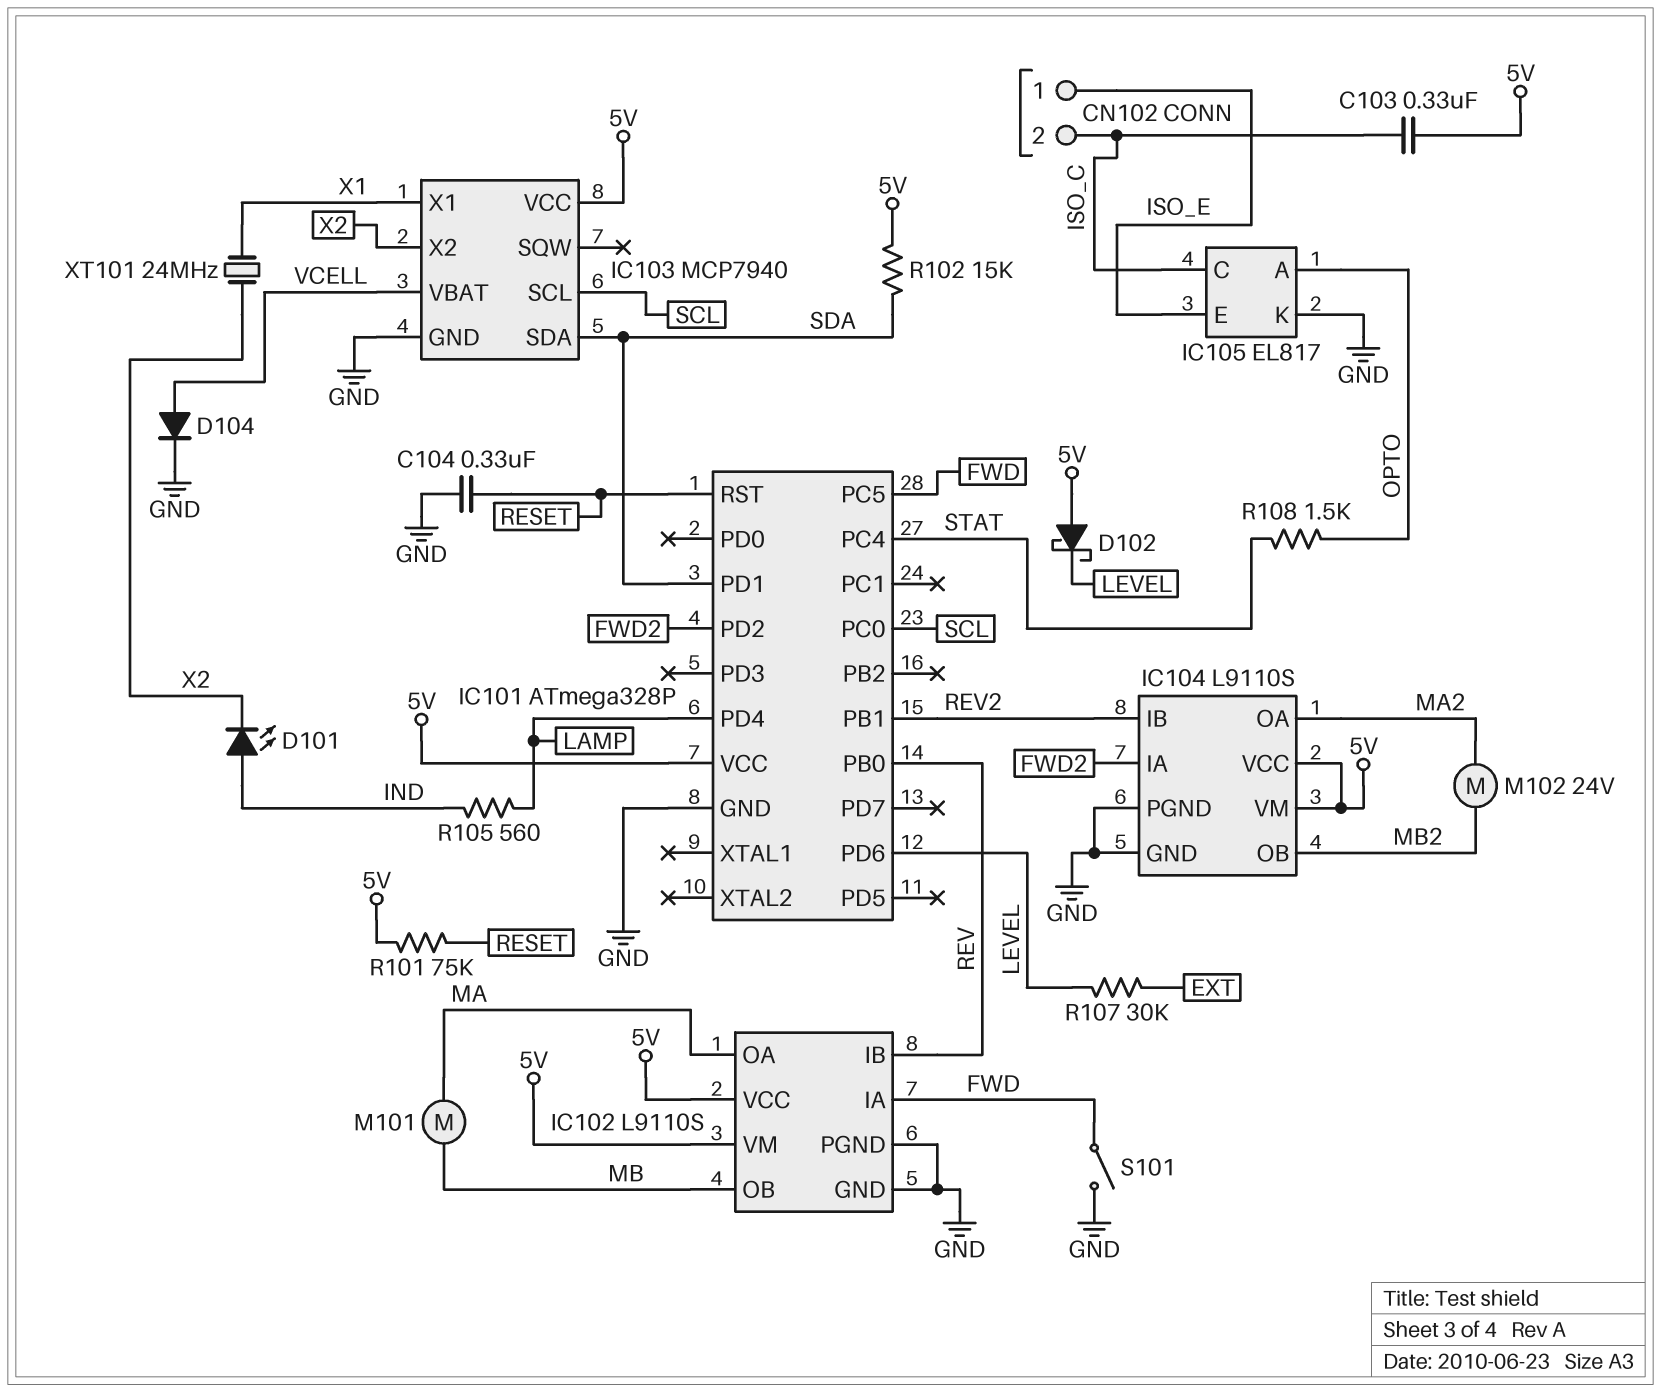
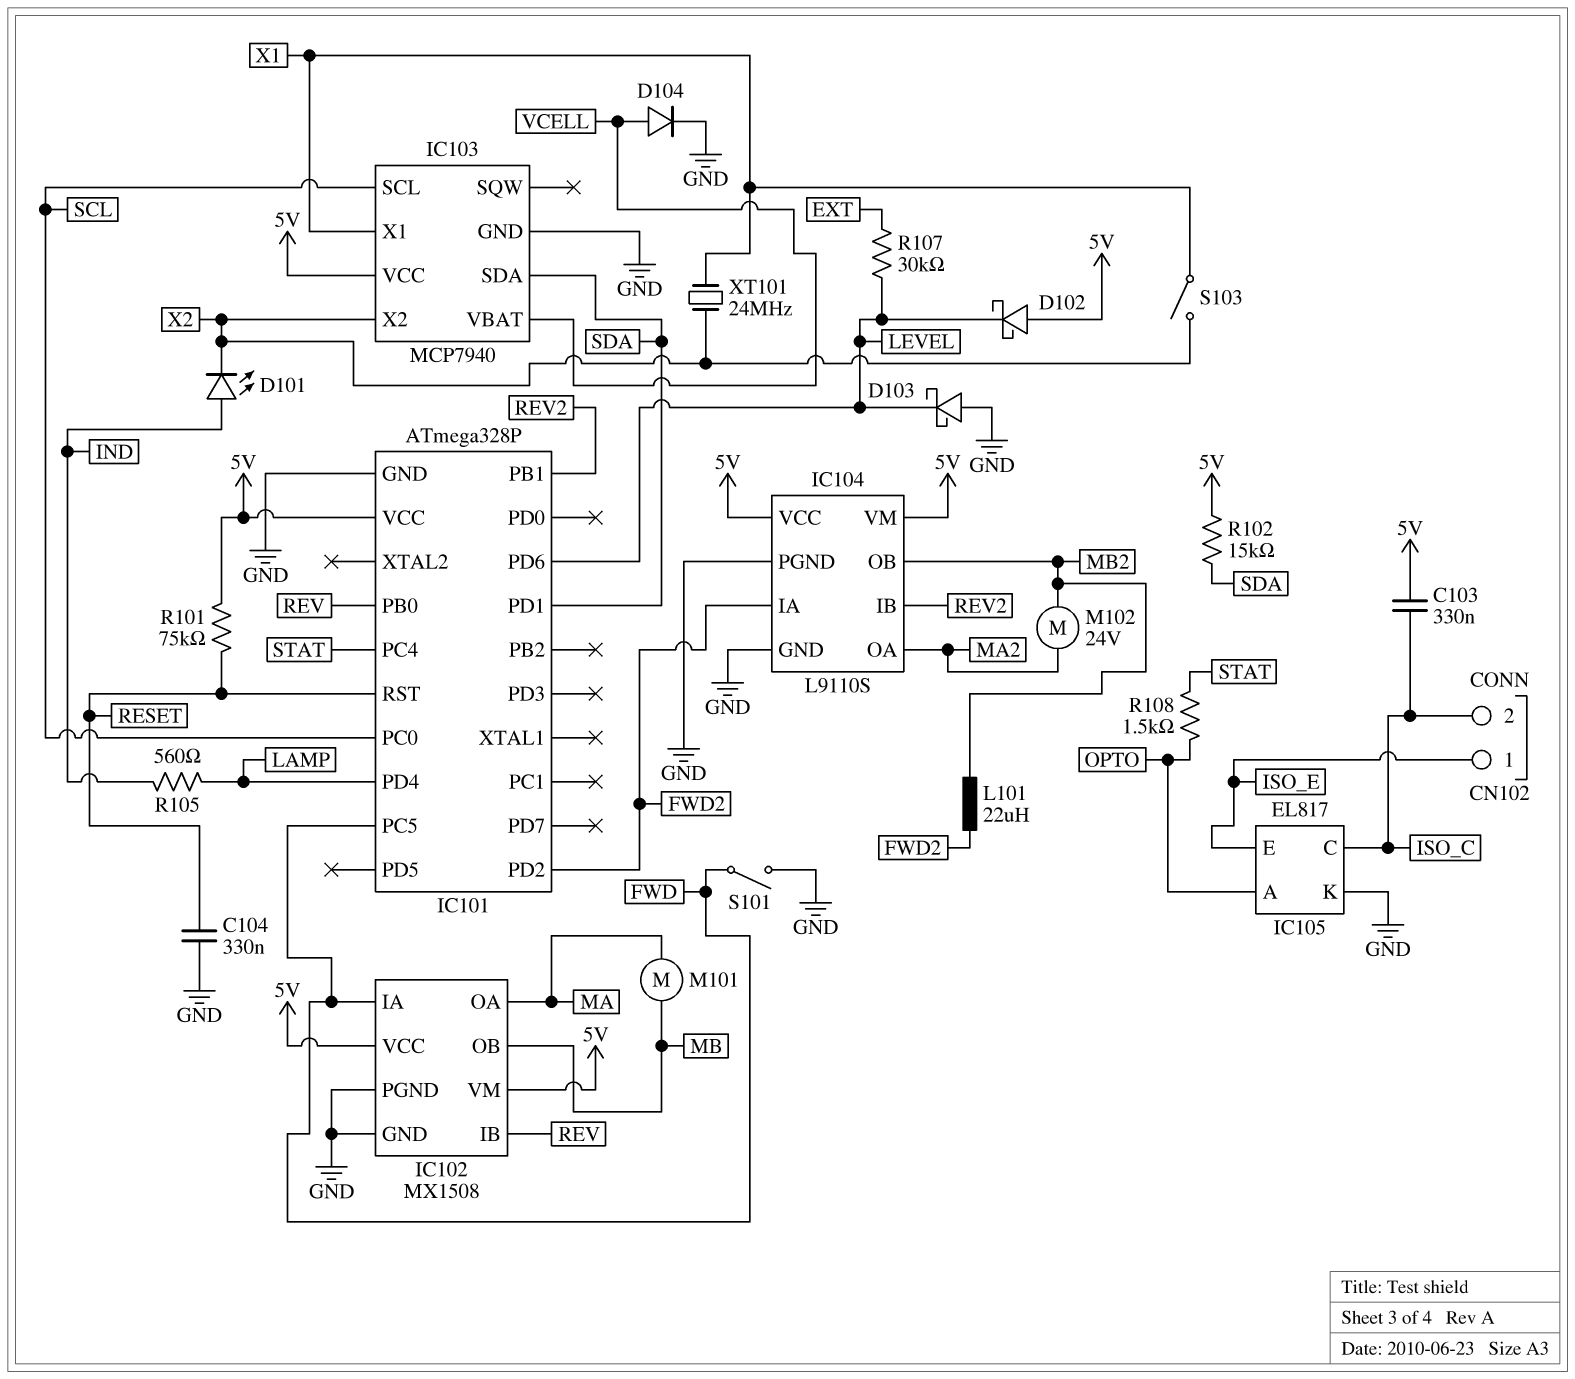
D103: none -> schottky (A GND, K LEVEL)
IC102: L9110S -> MX1508
L101: none -> 22uH (FWD2, MB2)
S103: none -> switch (X1, X2)

